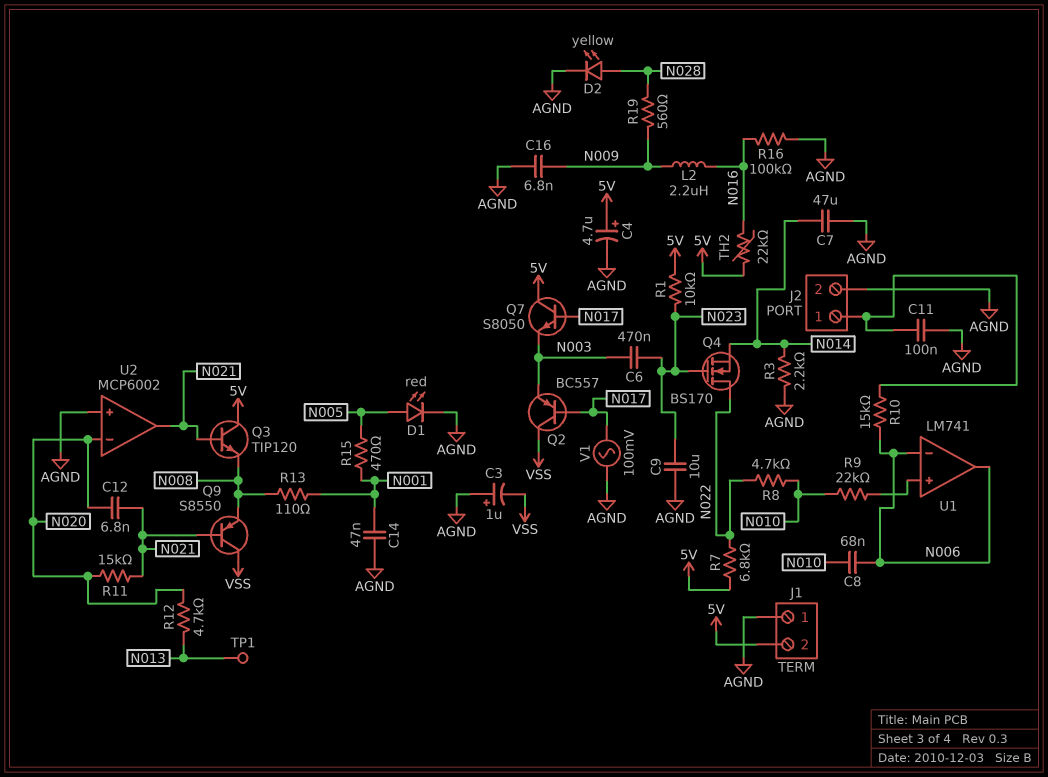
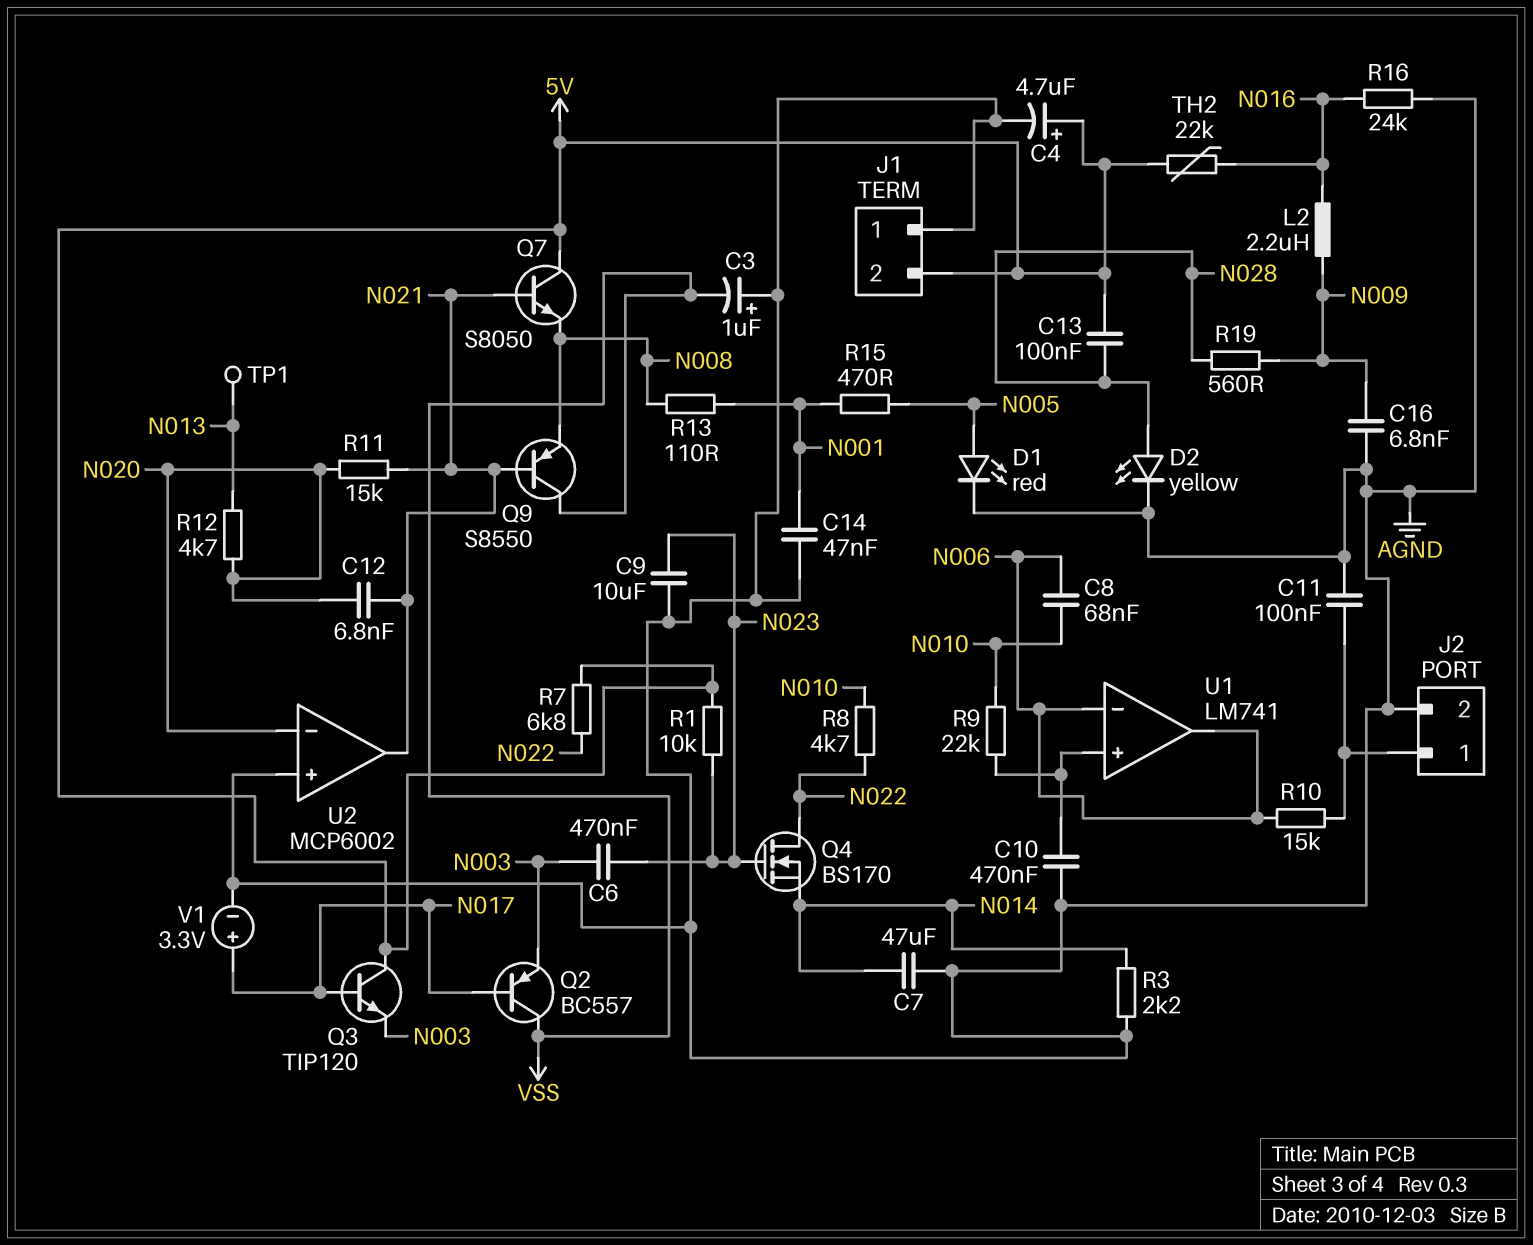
C10: none -> 470nF (AGND, U1/in+)
C13: none -> 100nF (5V, N028)
Q3: NPN TIP120 (B N021, C 5V, E N008) -> NPN TIP120 (B N017, C 5V, E N003)
Q7: NPN S8050 (B N017, C 5V, E N003) -> NPN S8050 (B N021, C 5V, E N008)
R16: 100k (AGND, N016) -> 24k (AGND, N016)
V1: AC 100mV (AGND, N017) -> 3.3V (plus N017, minus AGND)

